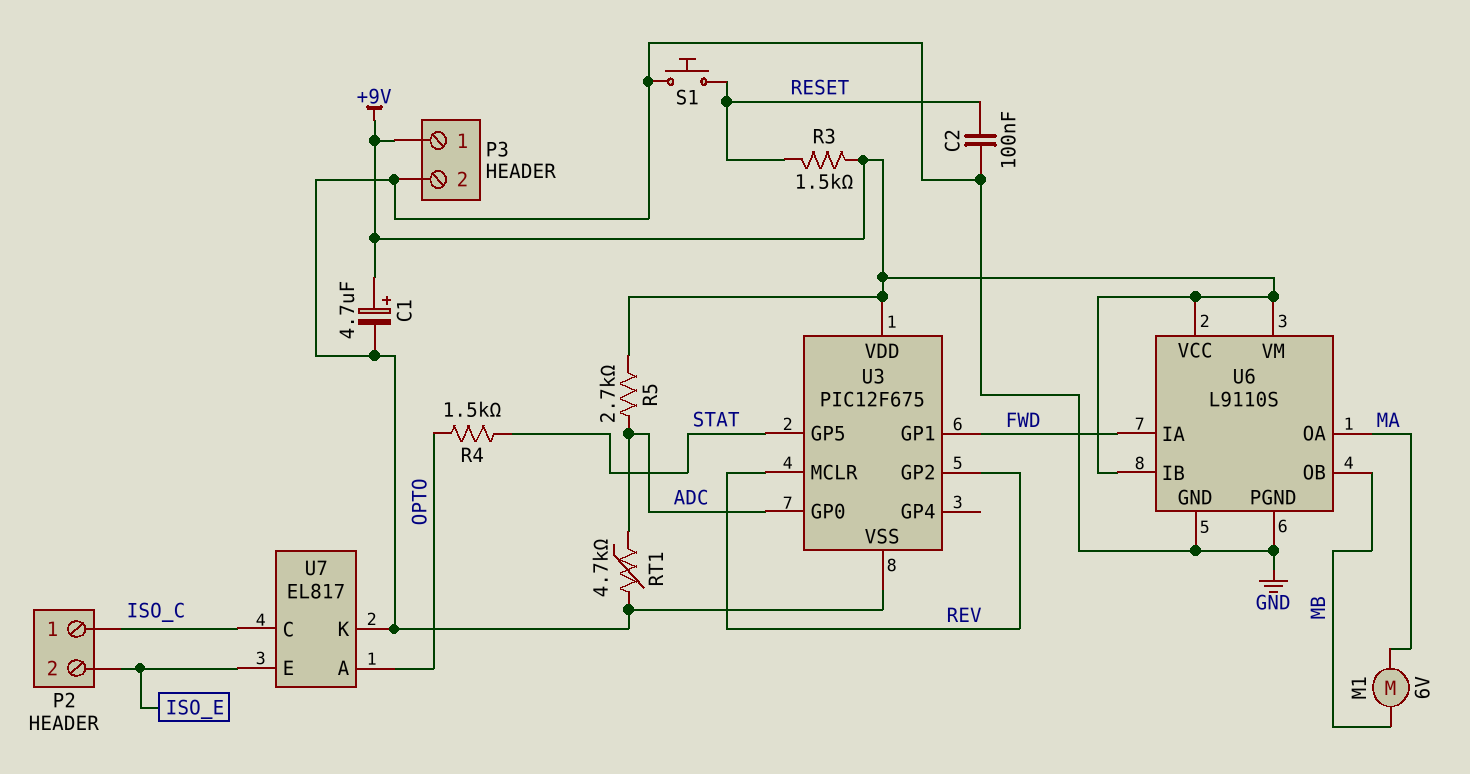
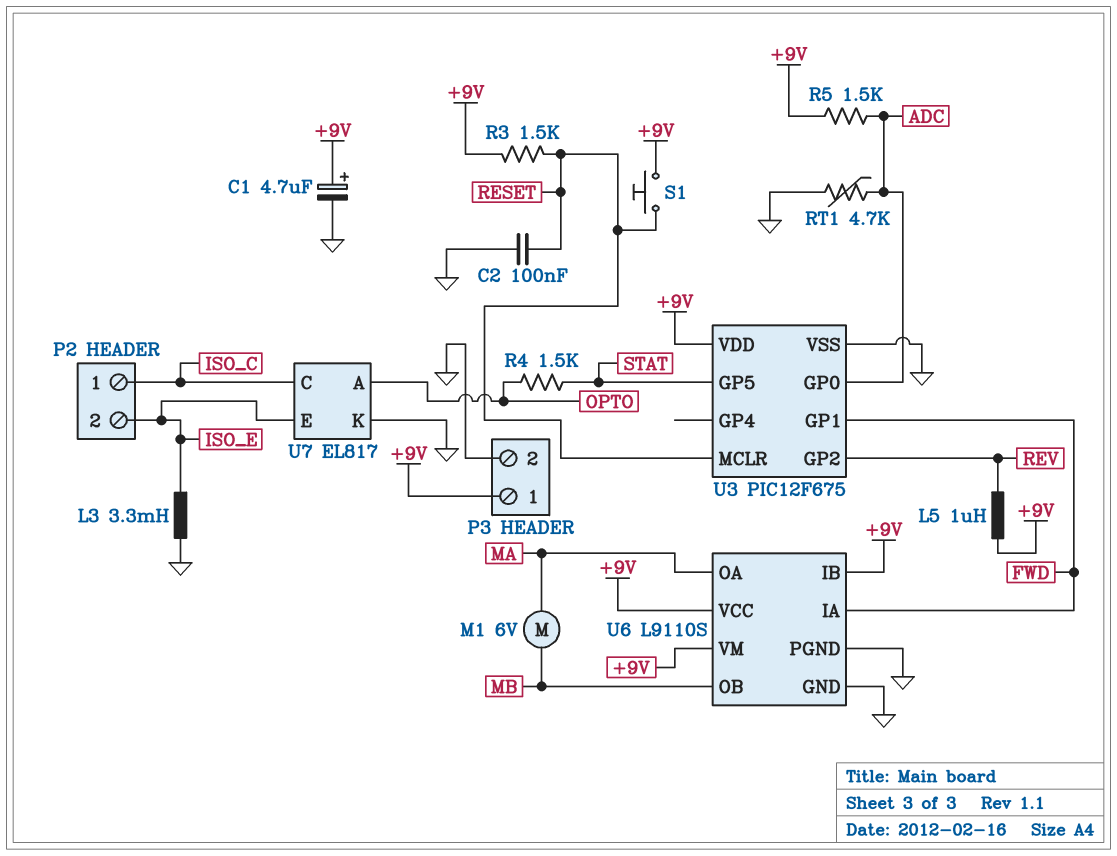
L3: none -> 3.3mH (GND, ISO_E)
L5: none -> 1uH (+9V, REV)
R5: 2.7k (+9V, ADC) -> 1.5k (+9V, ADC)
S1: button (GND, RESET) -> button (+9V, RESET)
U3 pin MCLR: REV -> RESET

